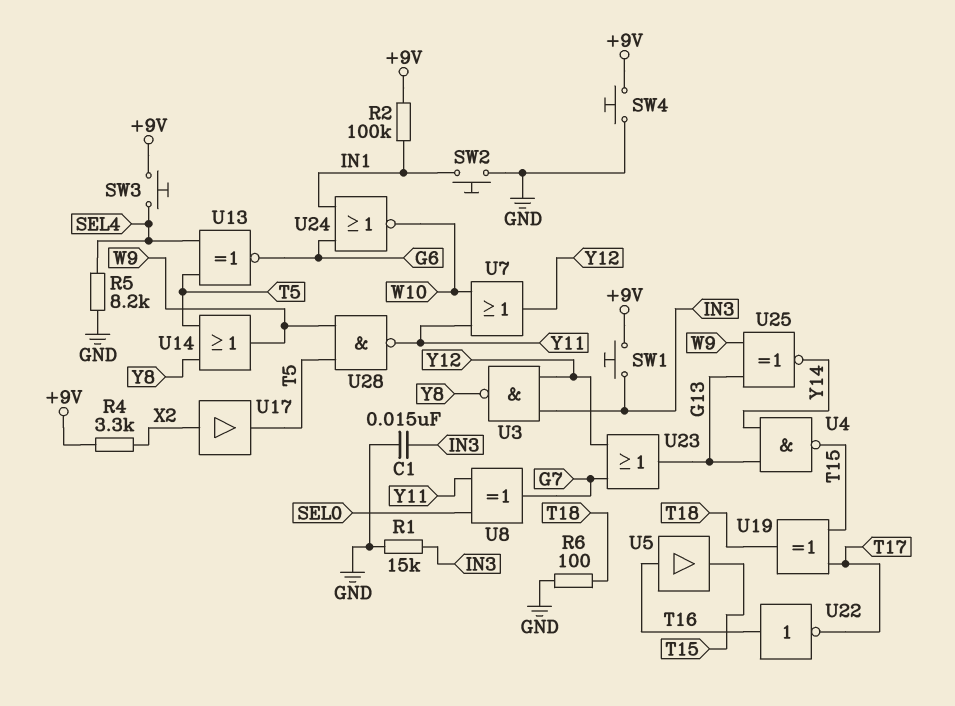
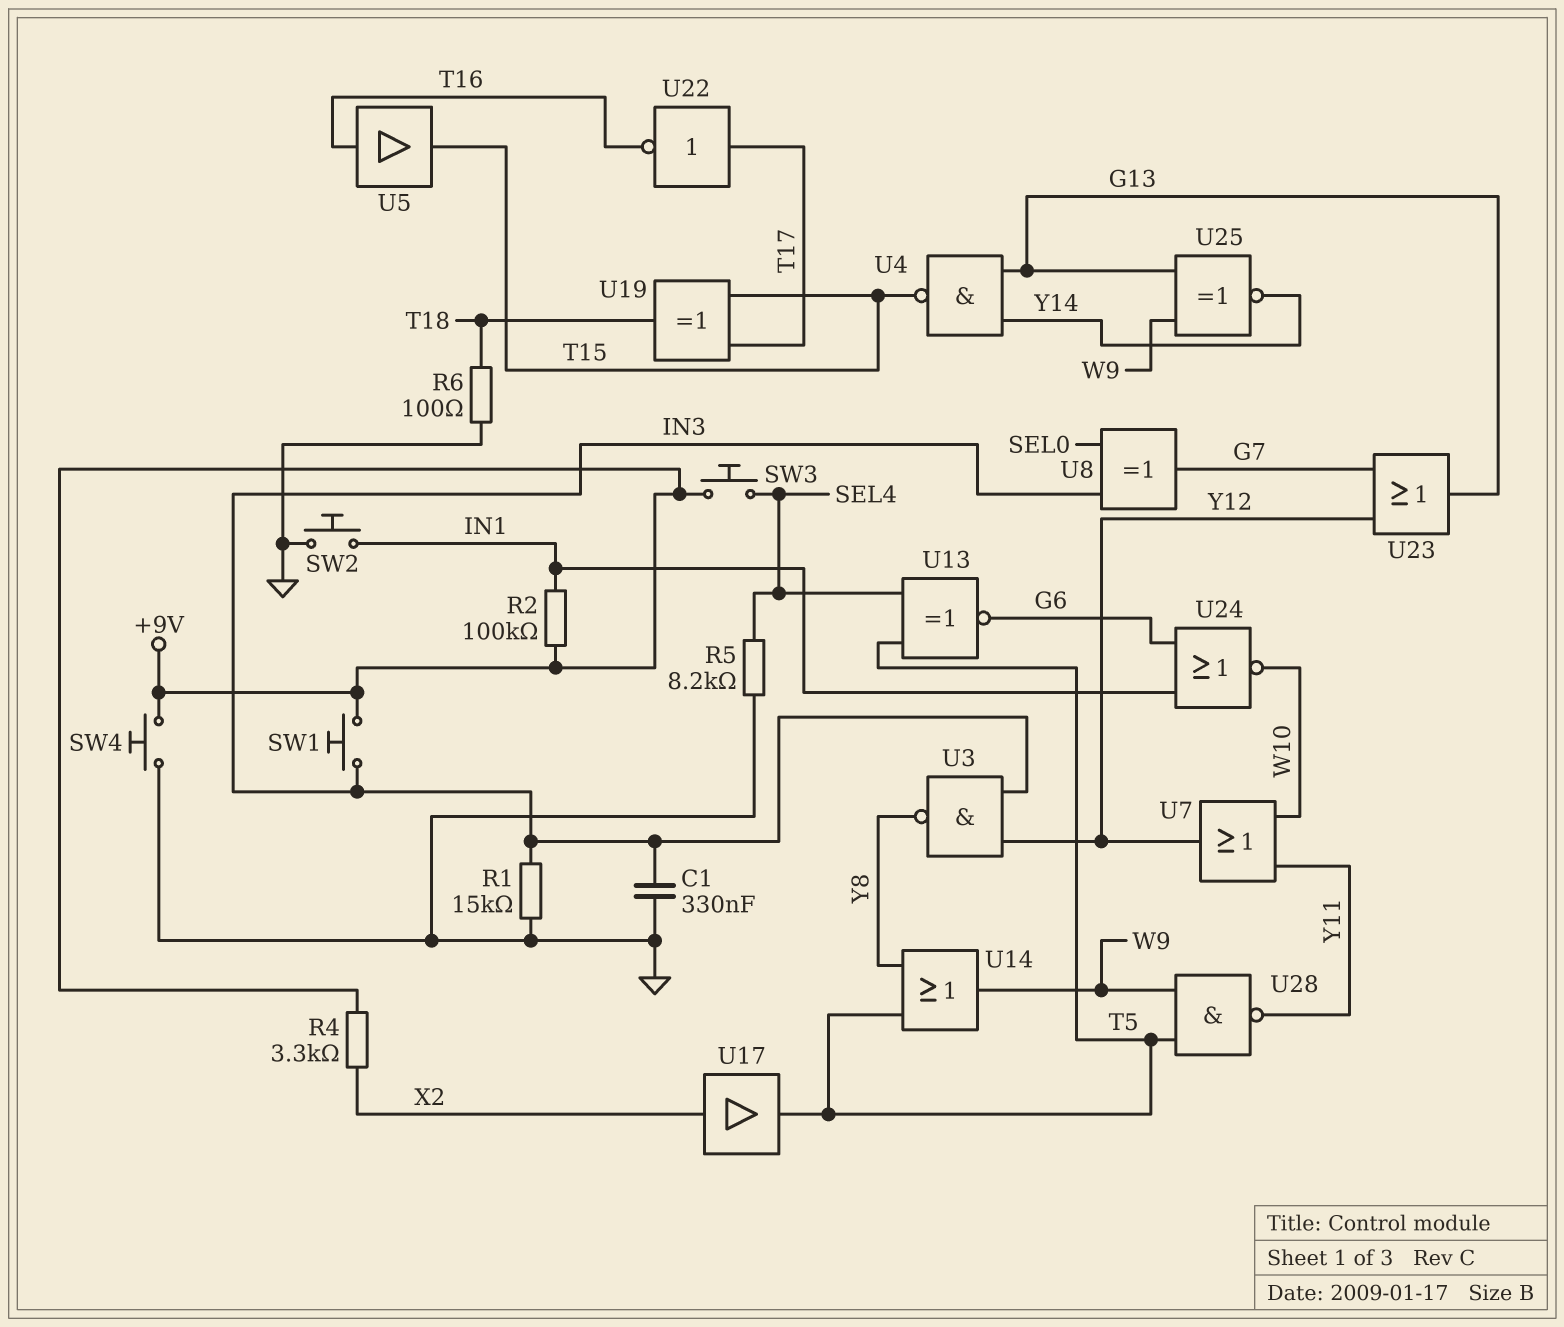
C1: 15nF (GND, IN3) -> 330nF (GND, IN3)
U8: XOR (in SEL0, in Y11, out G7) -> XOR (in IN3, in SEL0, out G7)
U22: NOT (in T16, out T17) -> NOT (in T17, out T16)

